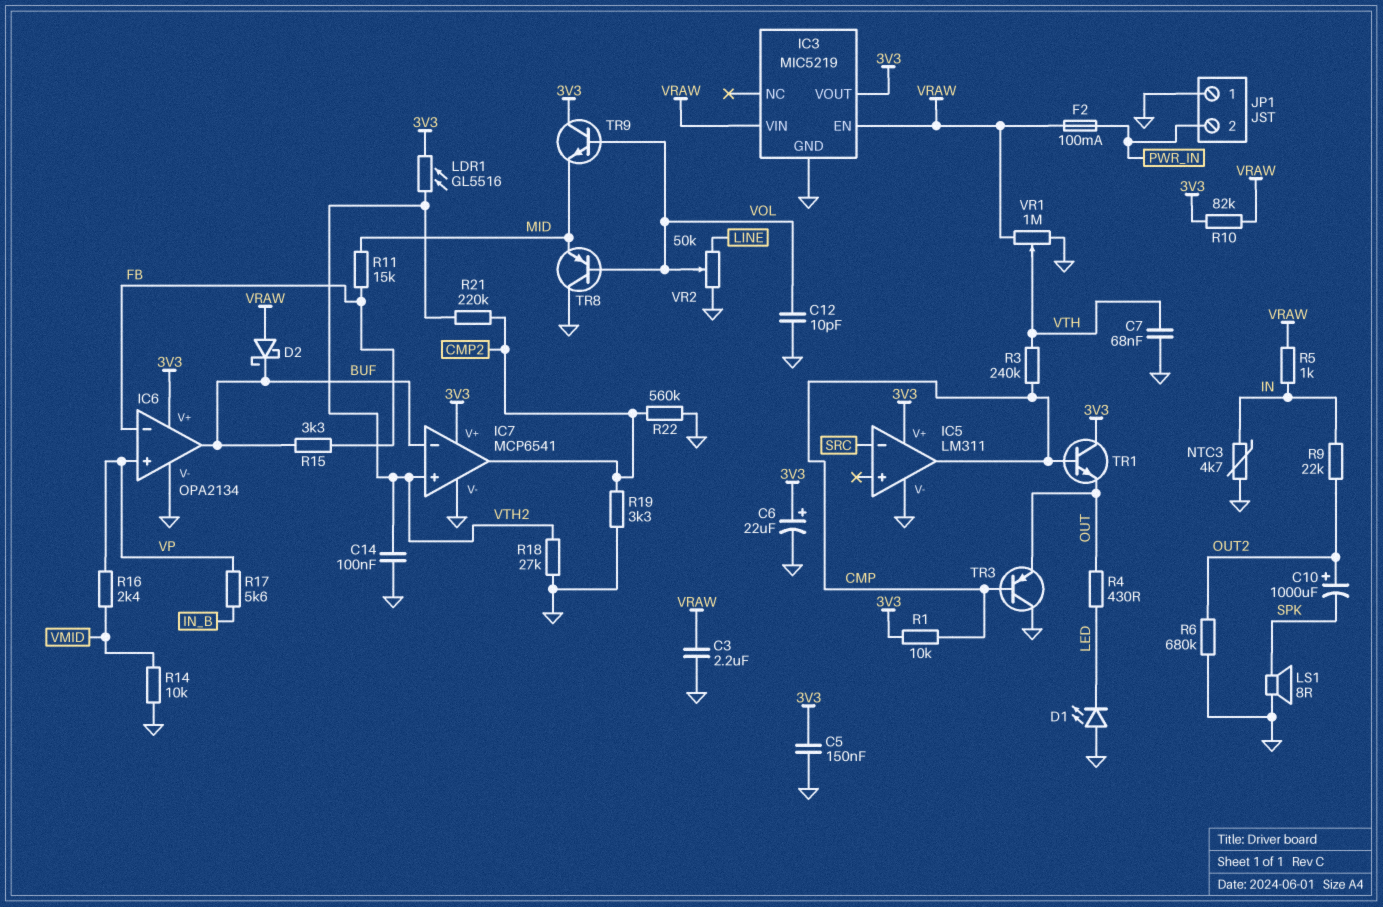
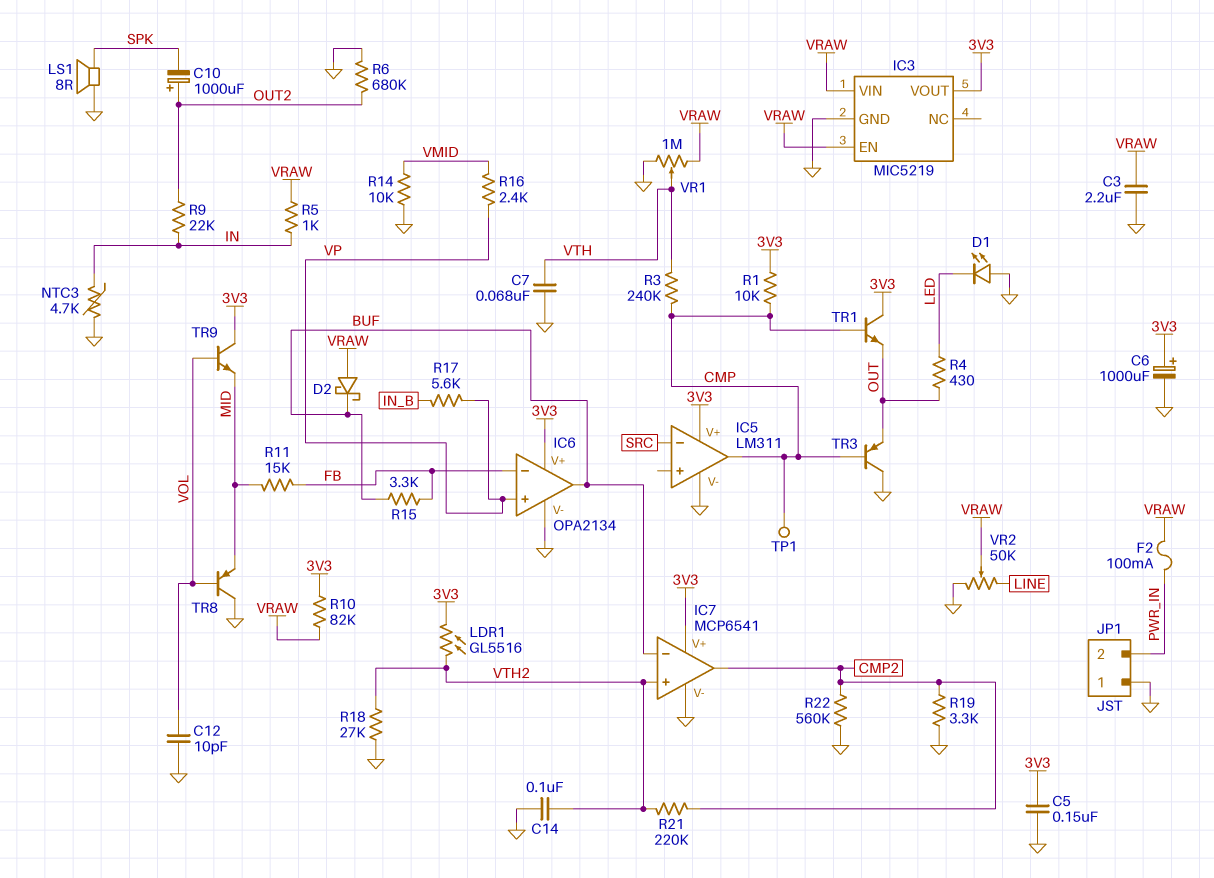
C6: 22uF (plus 3V3, minus GND) -> 1000uF (plus 3V3, minus GND)
TP1: none -> test point (CMP)
VR2: 50k (GND, LINE, wiper VOL) -> 50k (GND, LINE, wiper VRAW)

